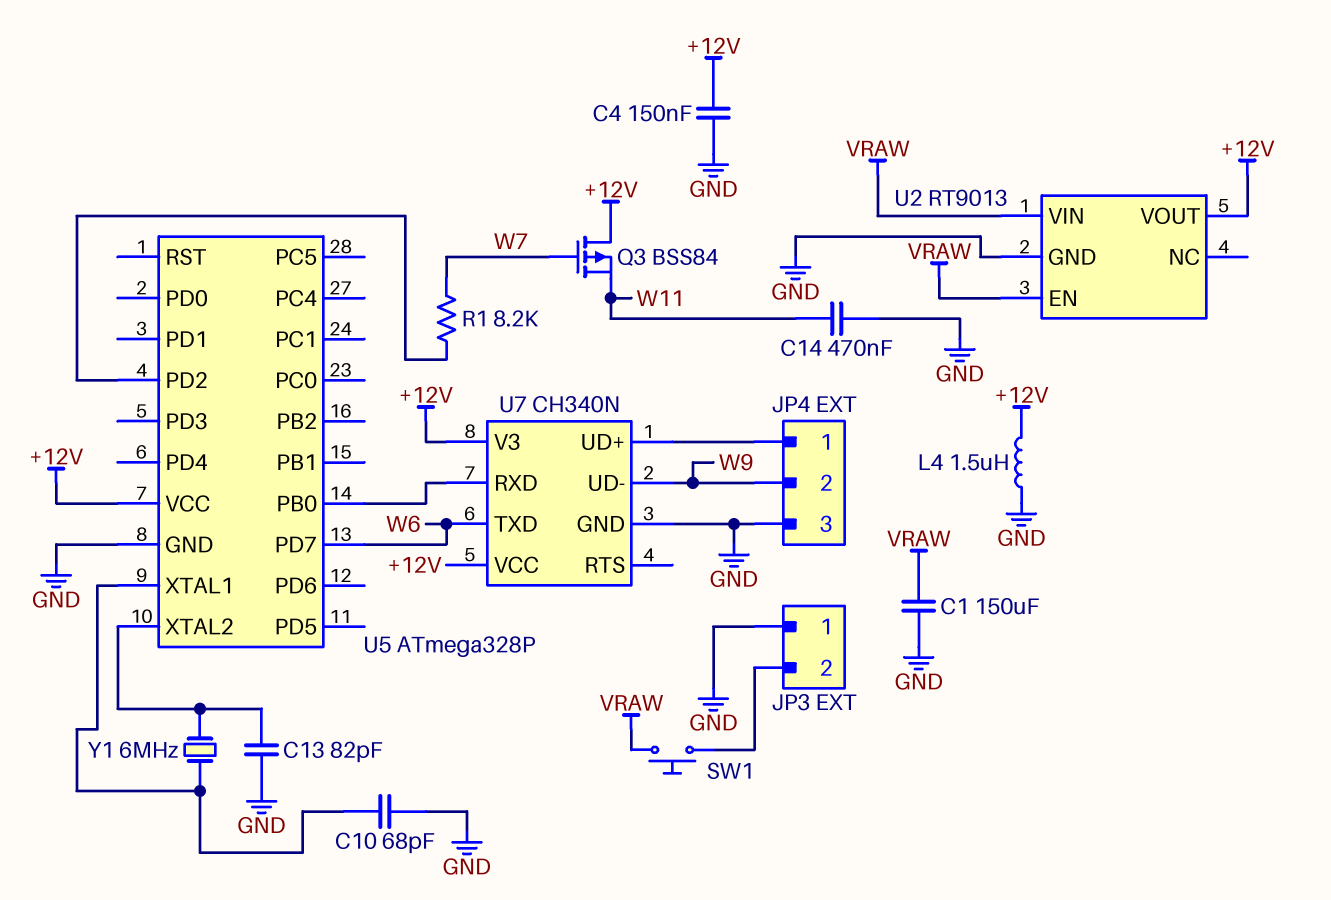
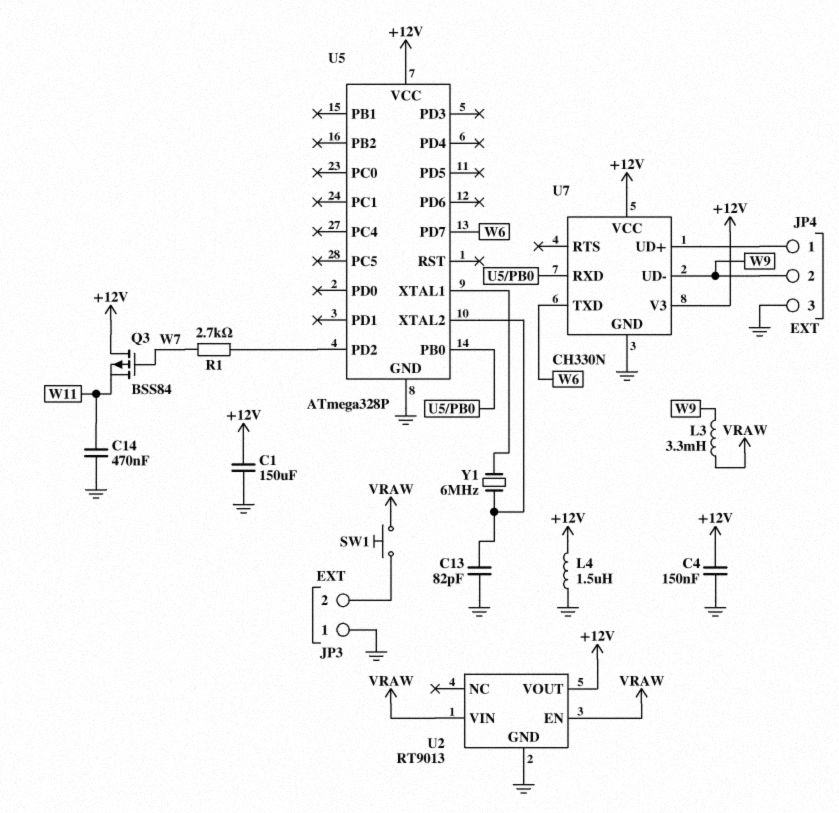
C1: 150uF (GND, VRAW) -> 150uF (+12V, GND)
C10: 68pF (GND, U5/XTAL1) -> none
L3: none -> 3.3mH (VRAW, W9)
R1: 8.2k (U5/PD2, W7) -> 2.7k (U5/PD2, W7)
U7: CH340N -> CH330N

